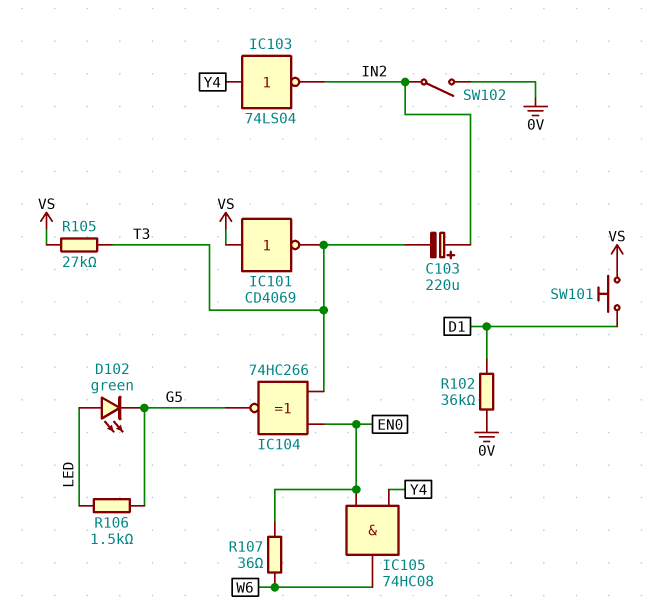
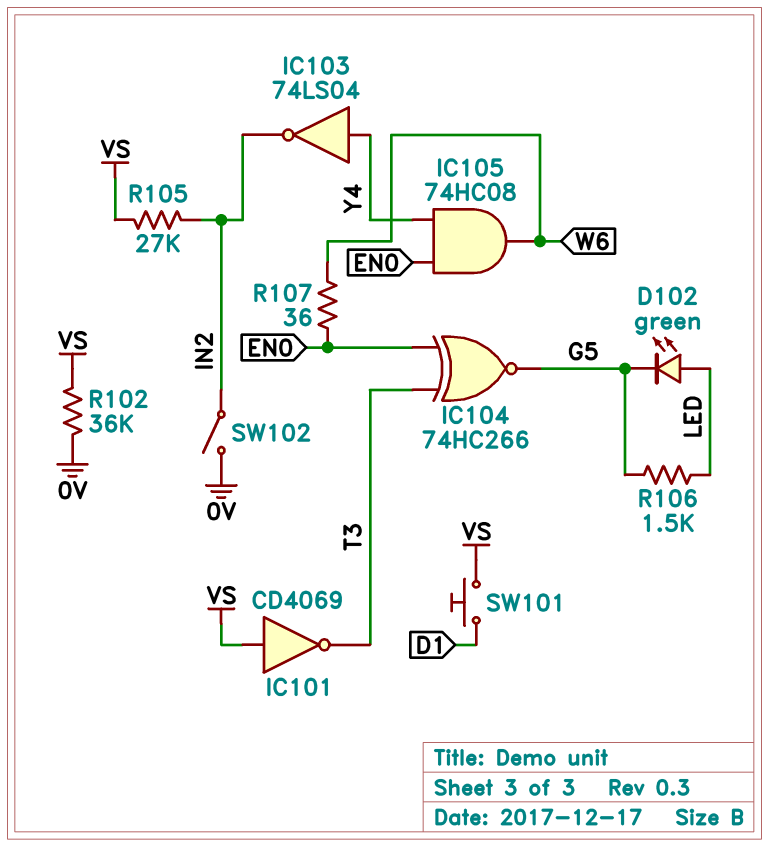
C103: 220uF (plus IN2, minus T3) -> none
R102: 36k (0V, D1) -> 36k (0V, VS)
R105: 27k (T3, VS) -> 27k (IN2, VS)

